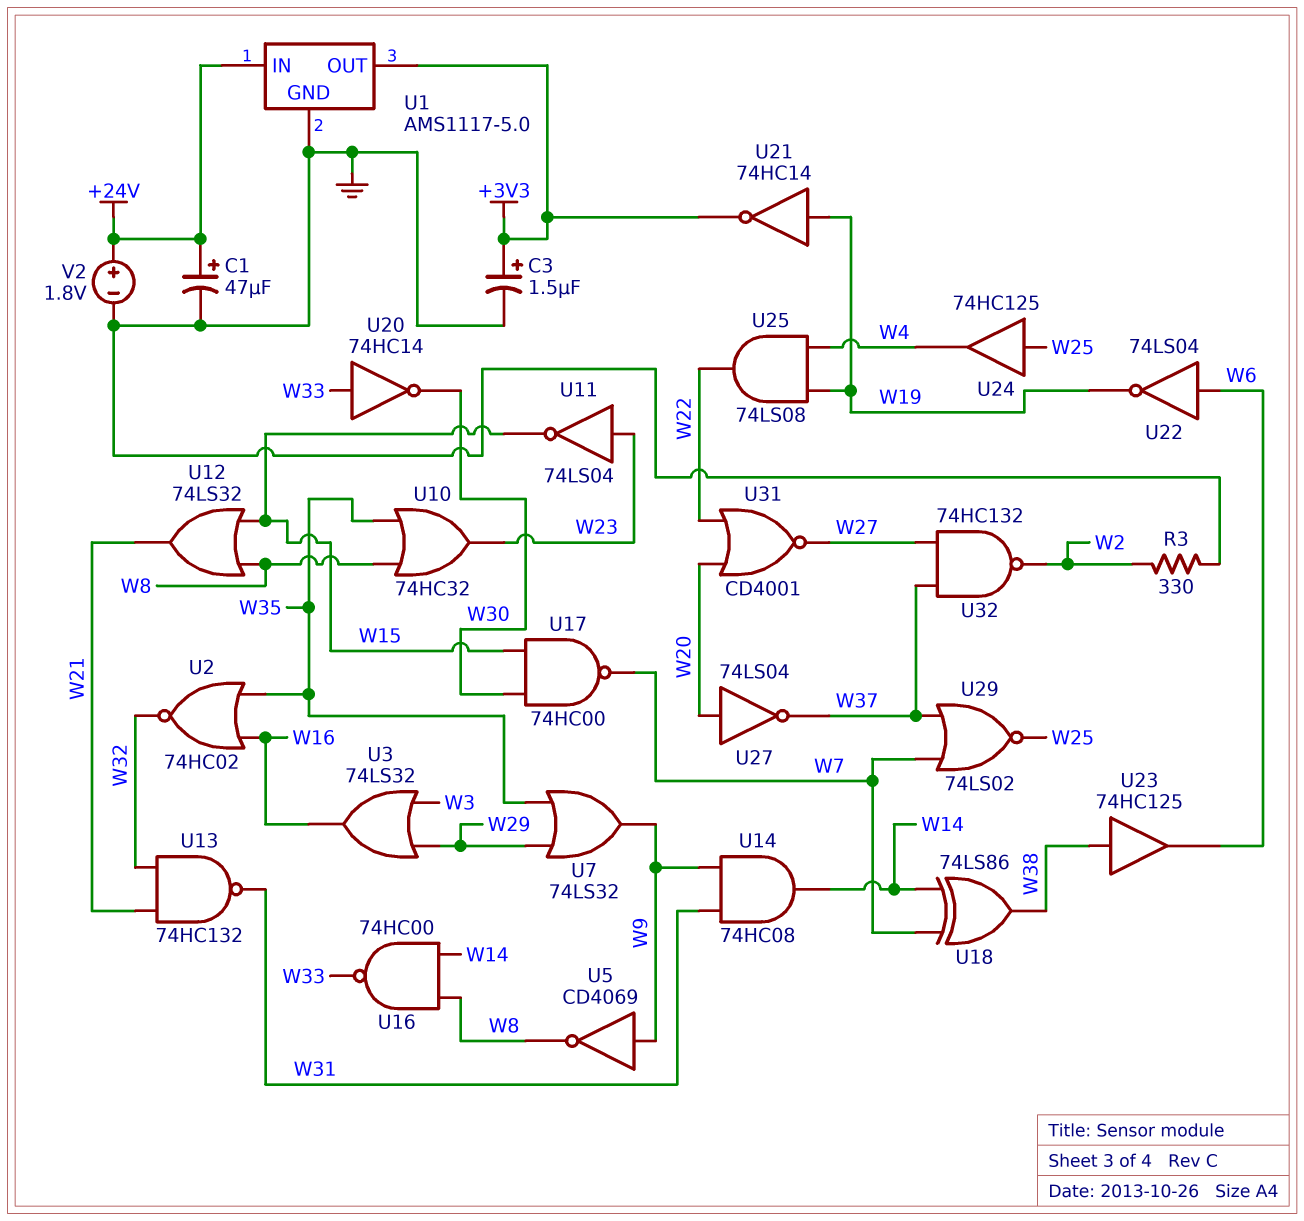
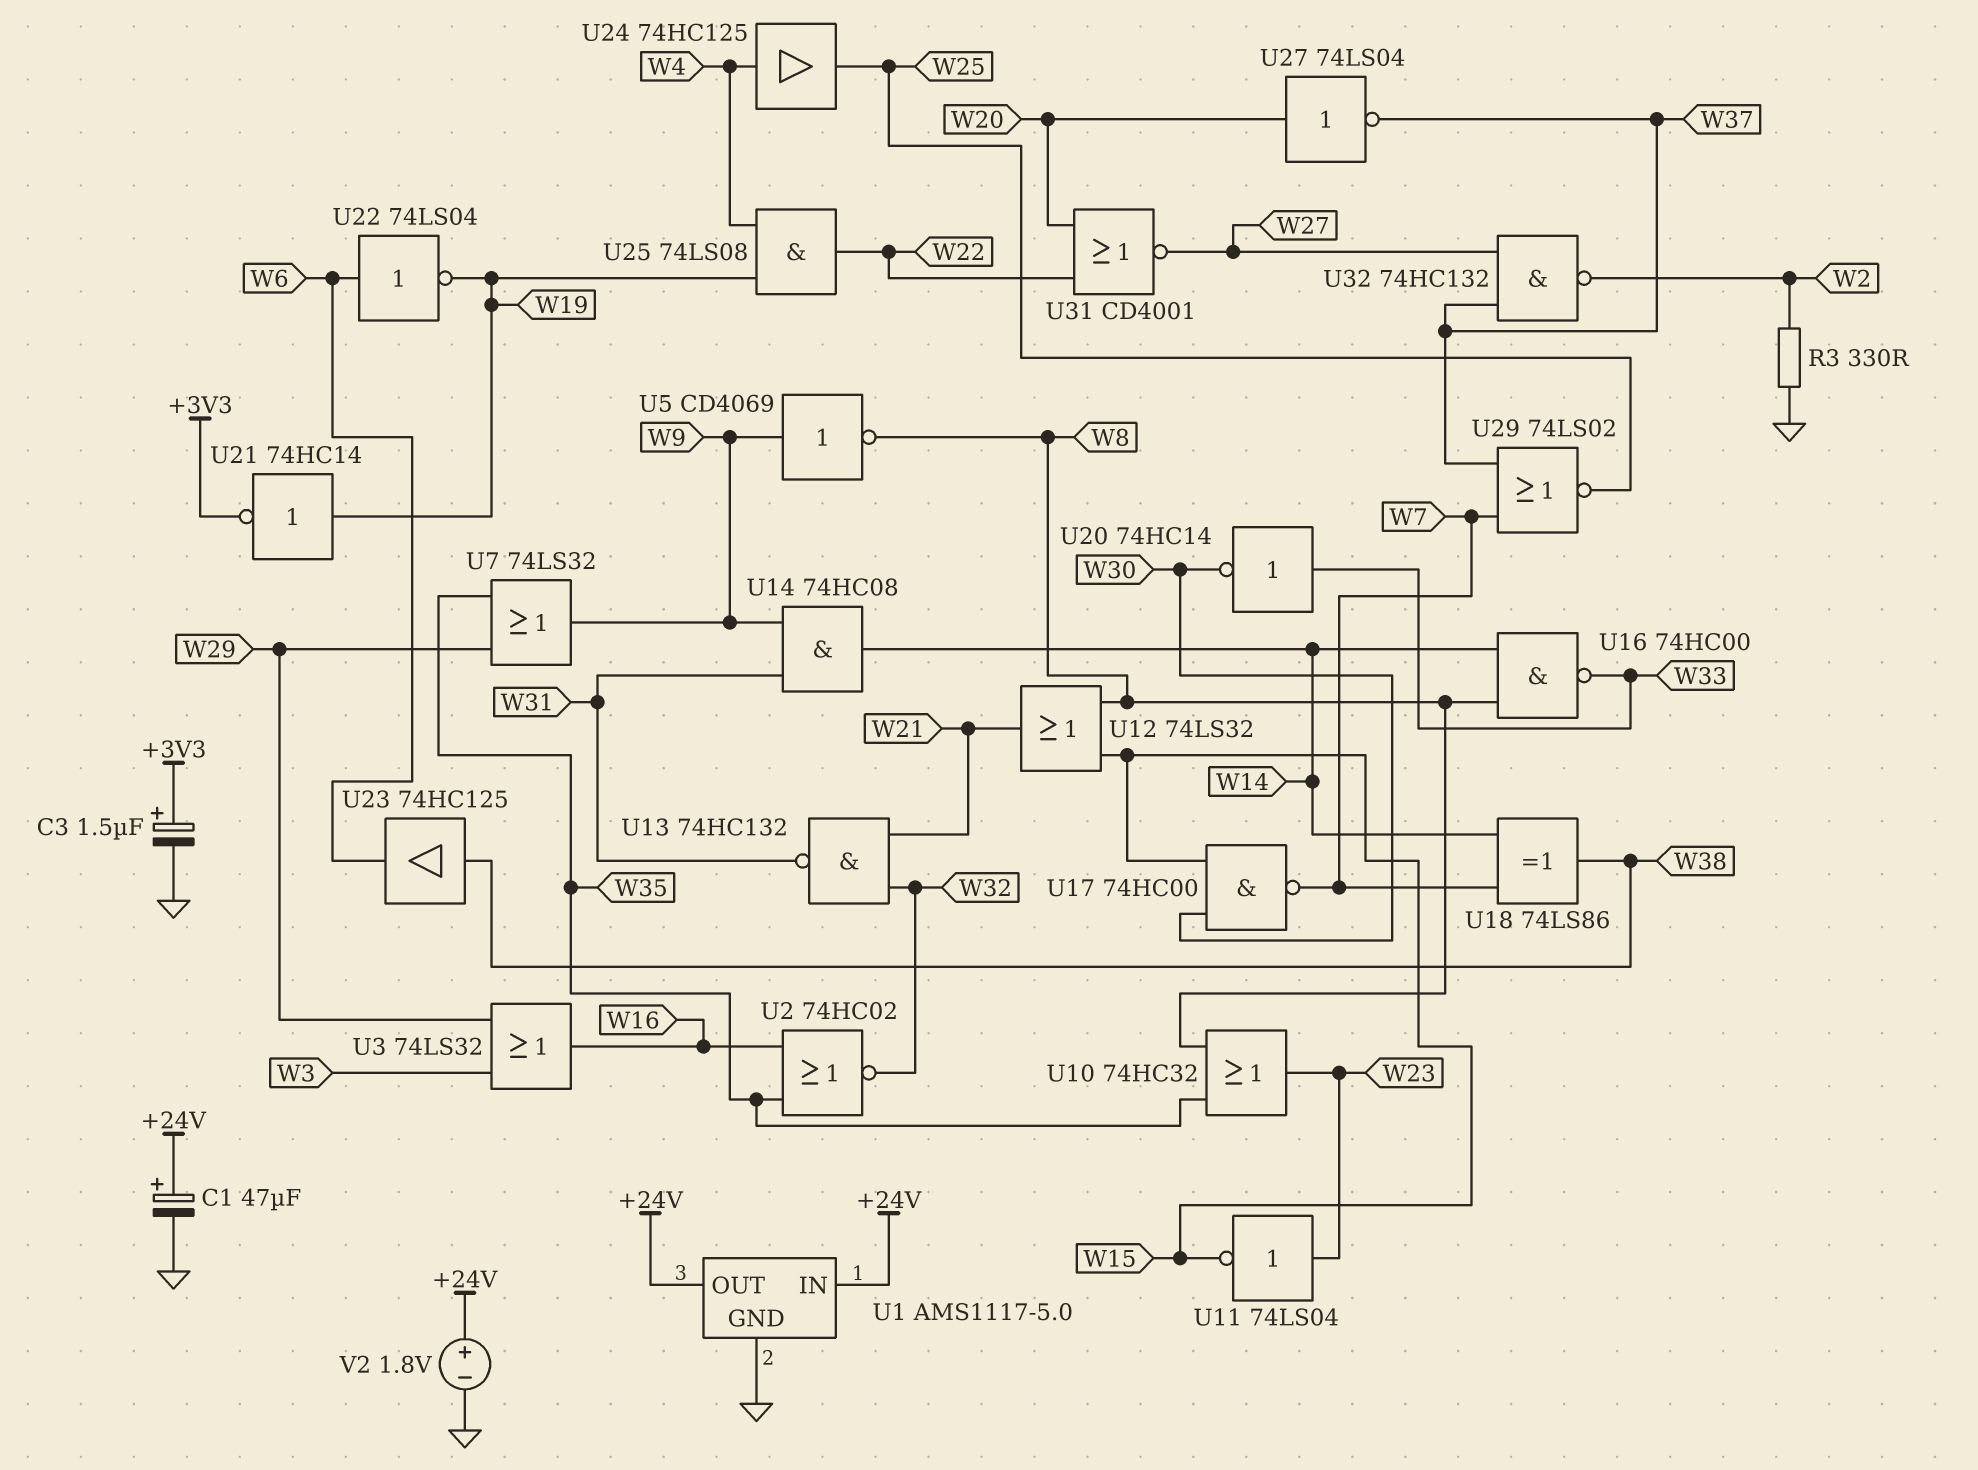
U1 pin OUT: +3V3 -> +24V
U24: buffer 74HC125 (in W25, out W4) -> buffer 74HC125 (in W4, out W25)

